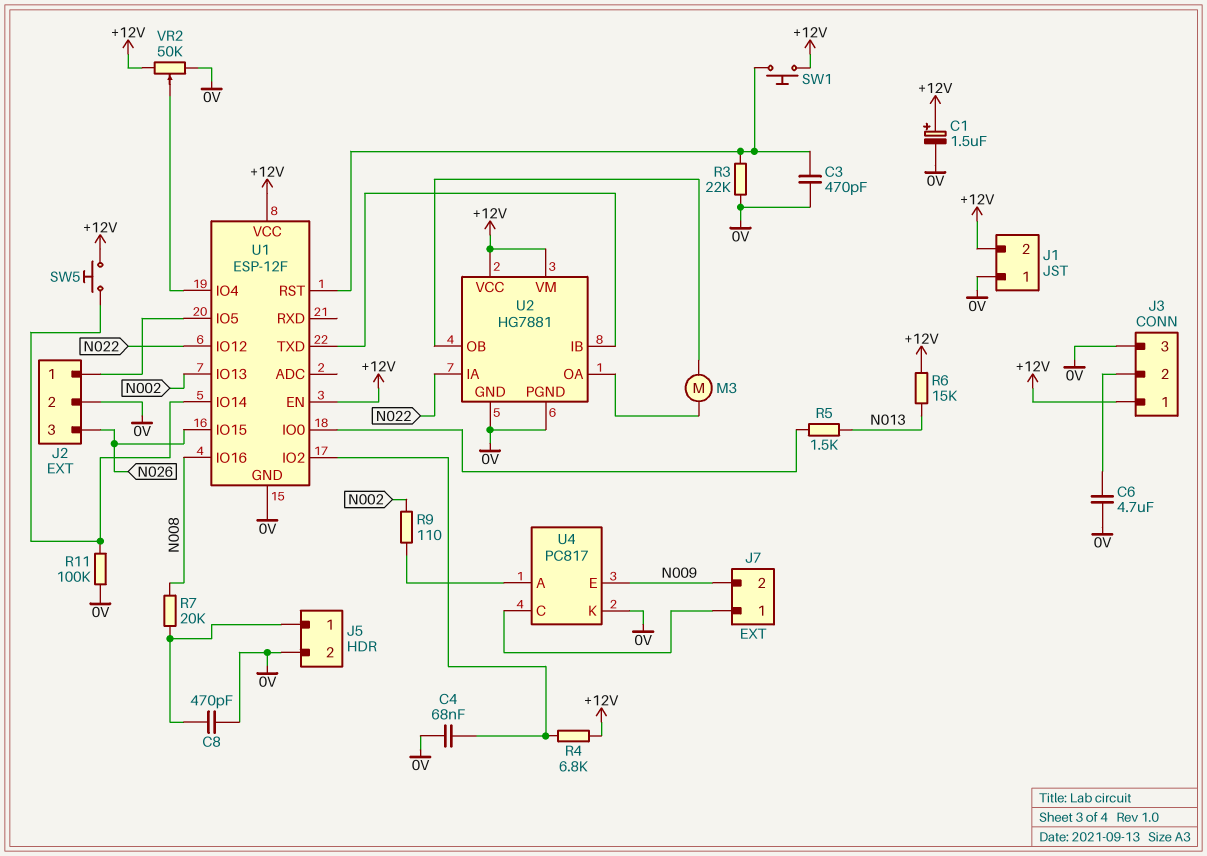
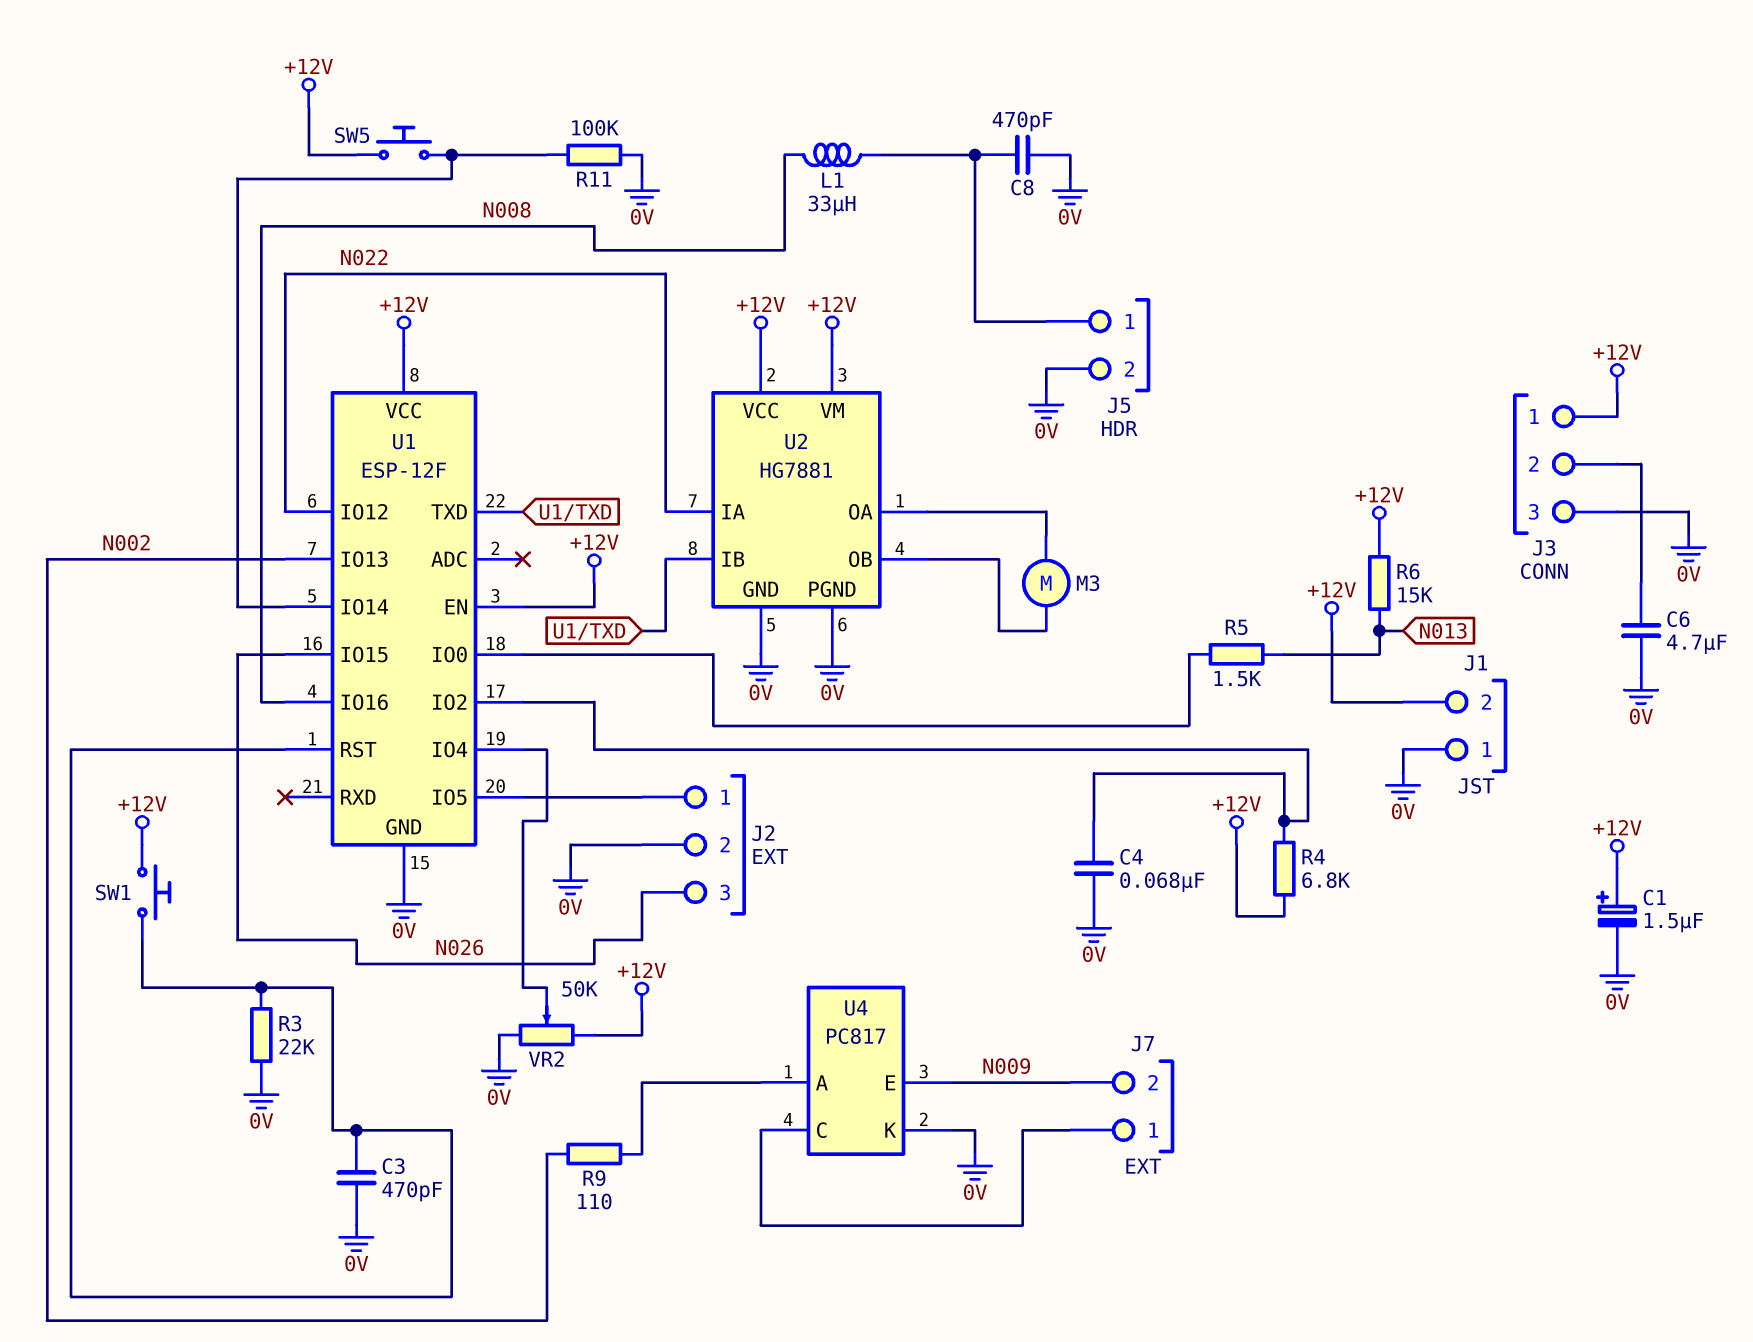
L1: none -> 33uH (J5/1, N008)
R7: 20k (J5/1, N008) -> none

